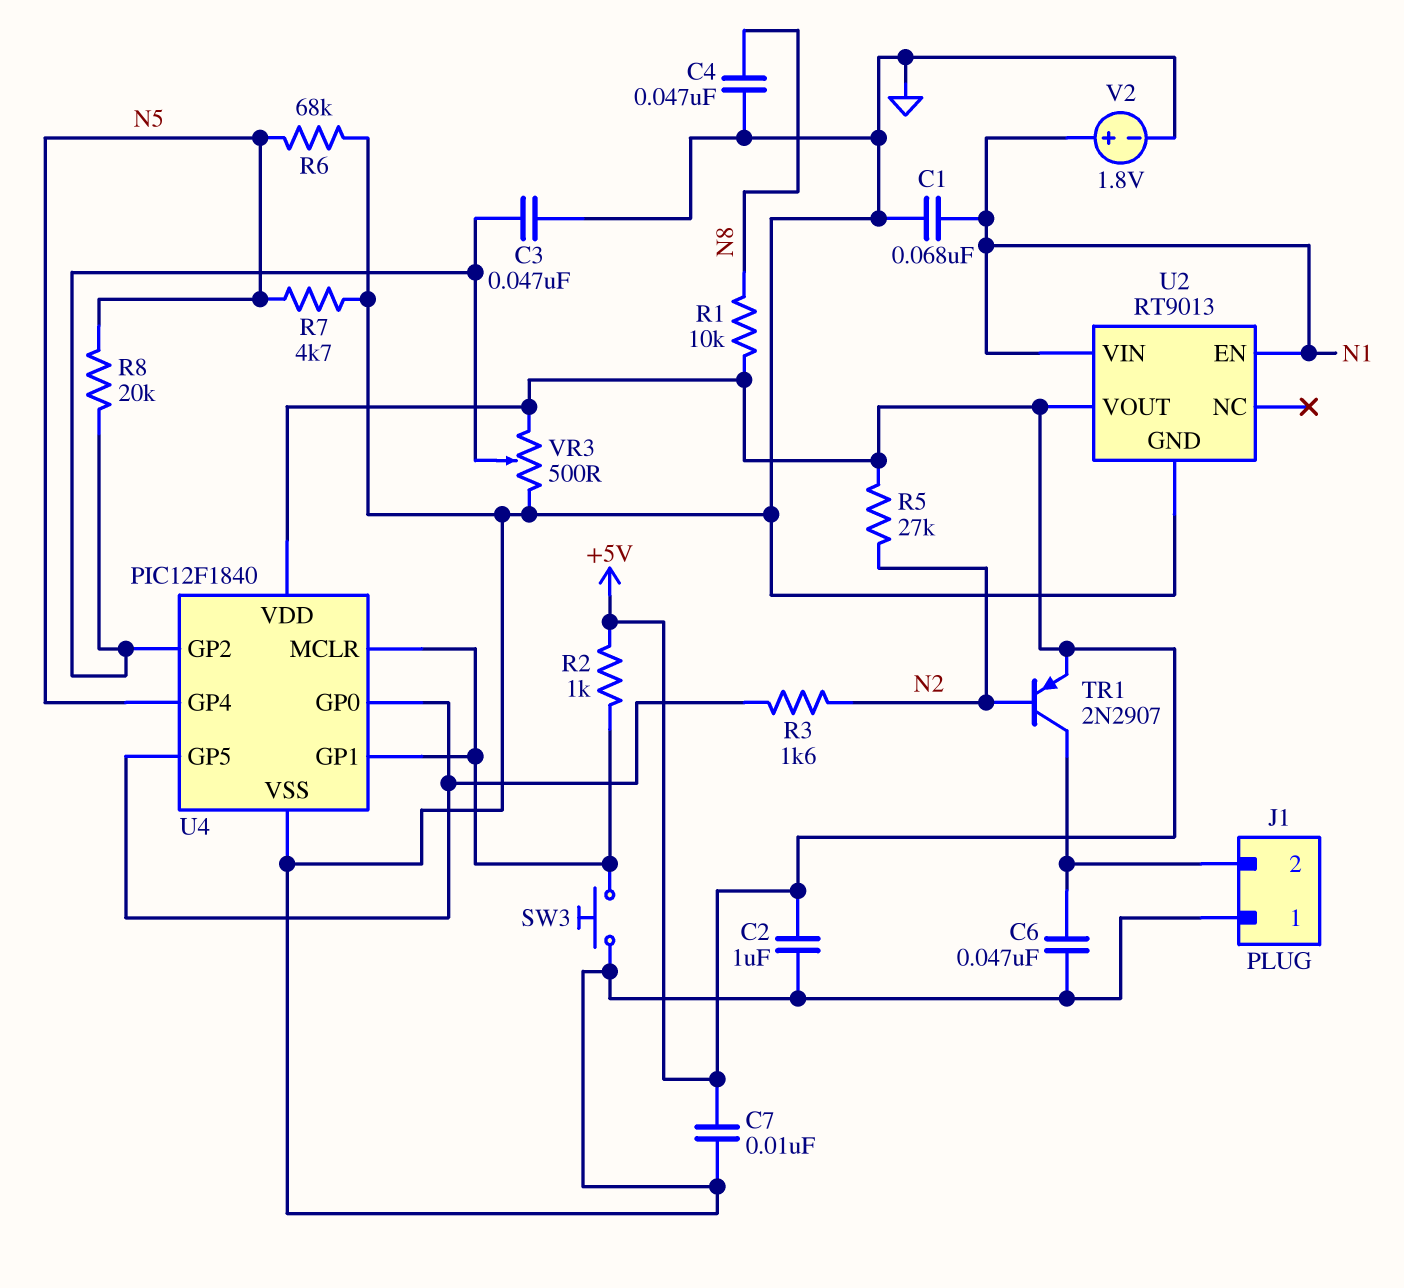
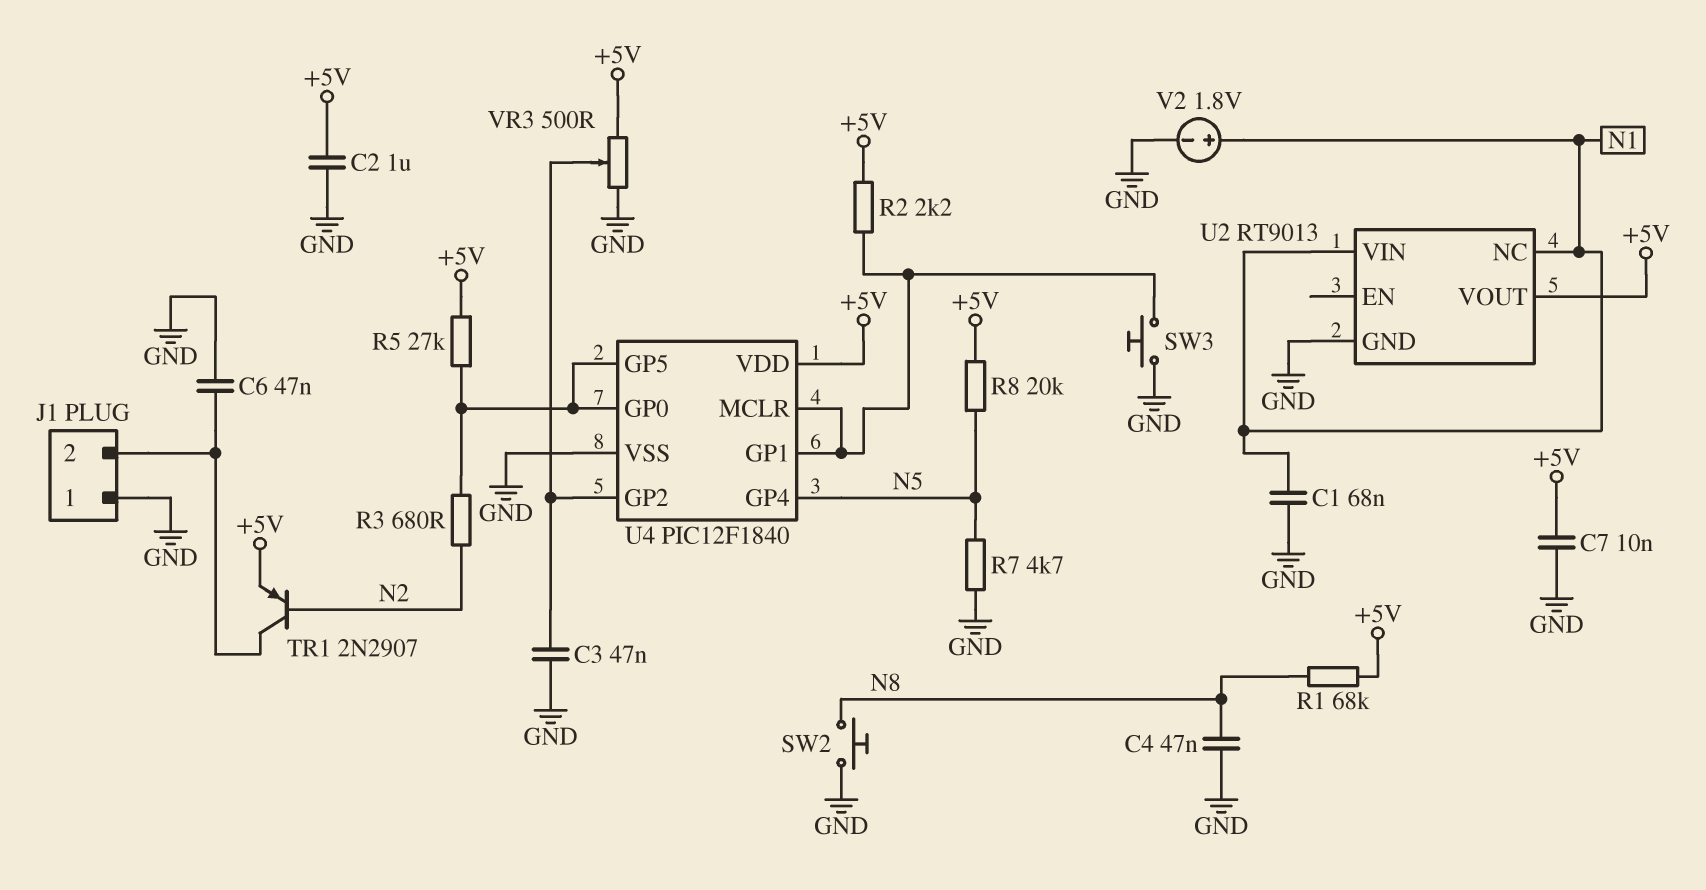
R1: 10k (+5V, N8) -> 68k (+5V, N8)
R2: 1k (+5V, U4/GP1) -> 2.2k (+5V, U4/GP1)
R3: 1.6k (N2, U4/GP0) -> 680 (N2, U4/GP0)
R5: 27k (+5V, N2) -> 27k (+5V, U4/GP0)
R6: 68k (GND, N5) -> none
R8: 20k (N5, U4/GP2) -> 20k (+5V, N5)
SW2: none -> button (GND, N8)
U2 pin EN: N1 -> none
U2 pin NC: none -> N1

